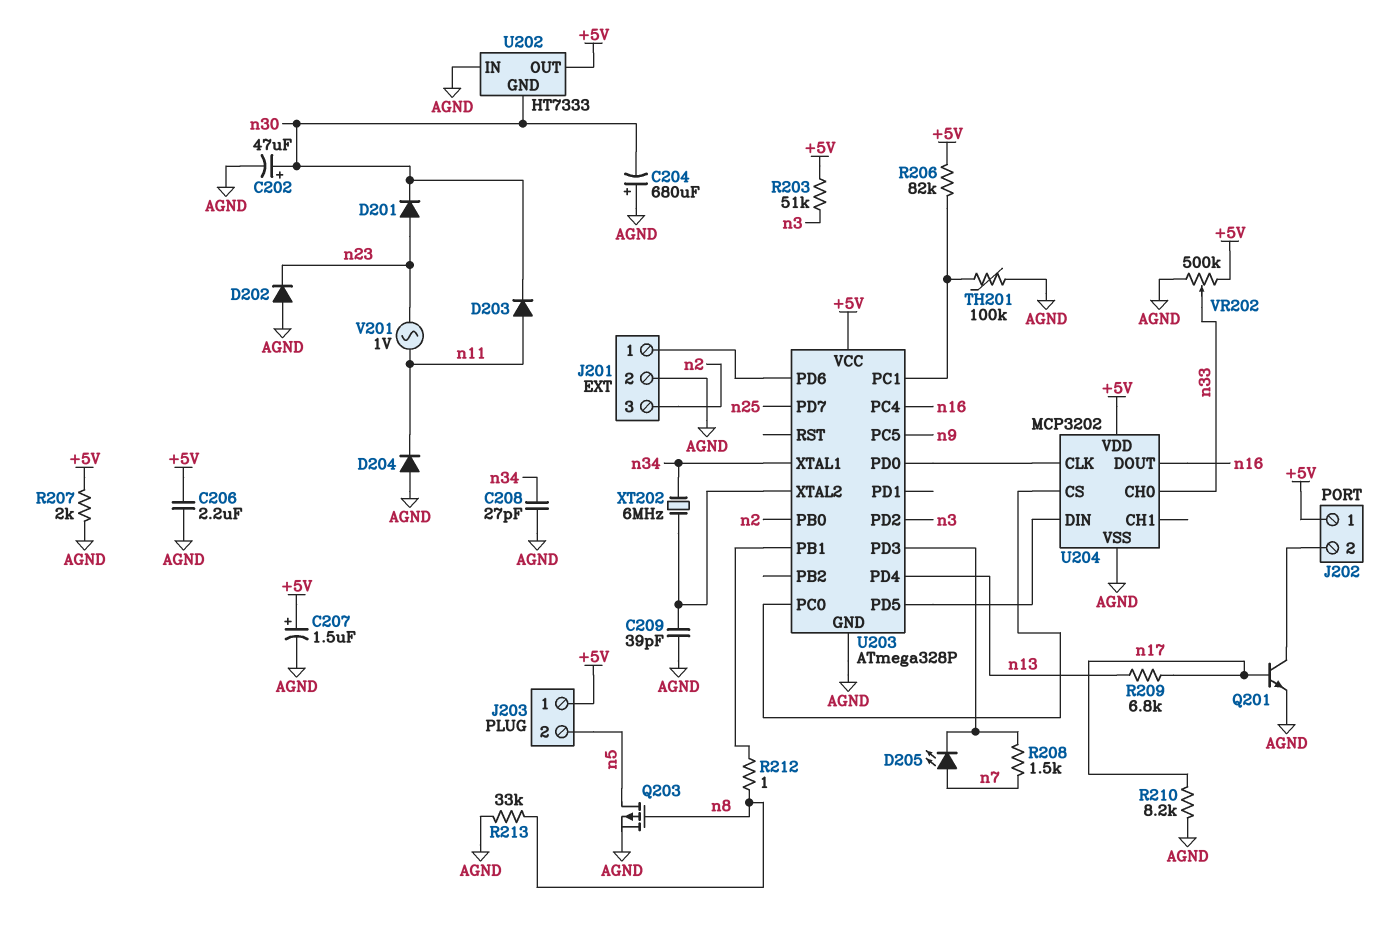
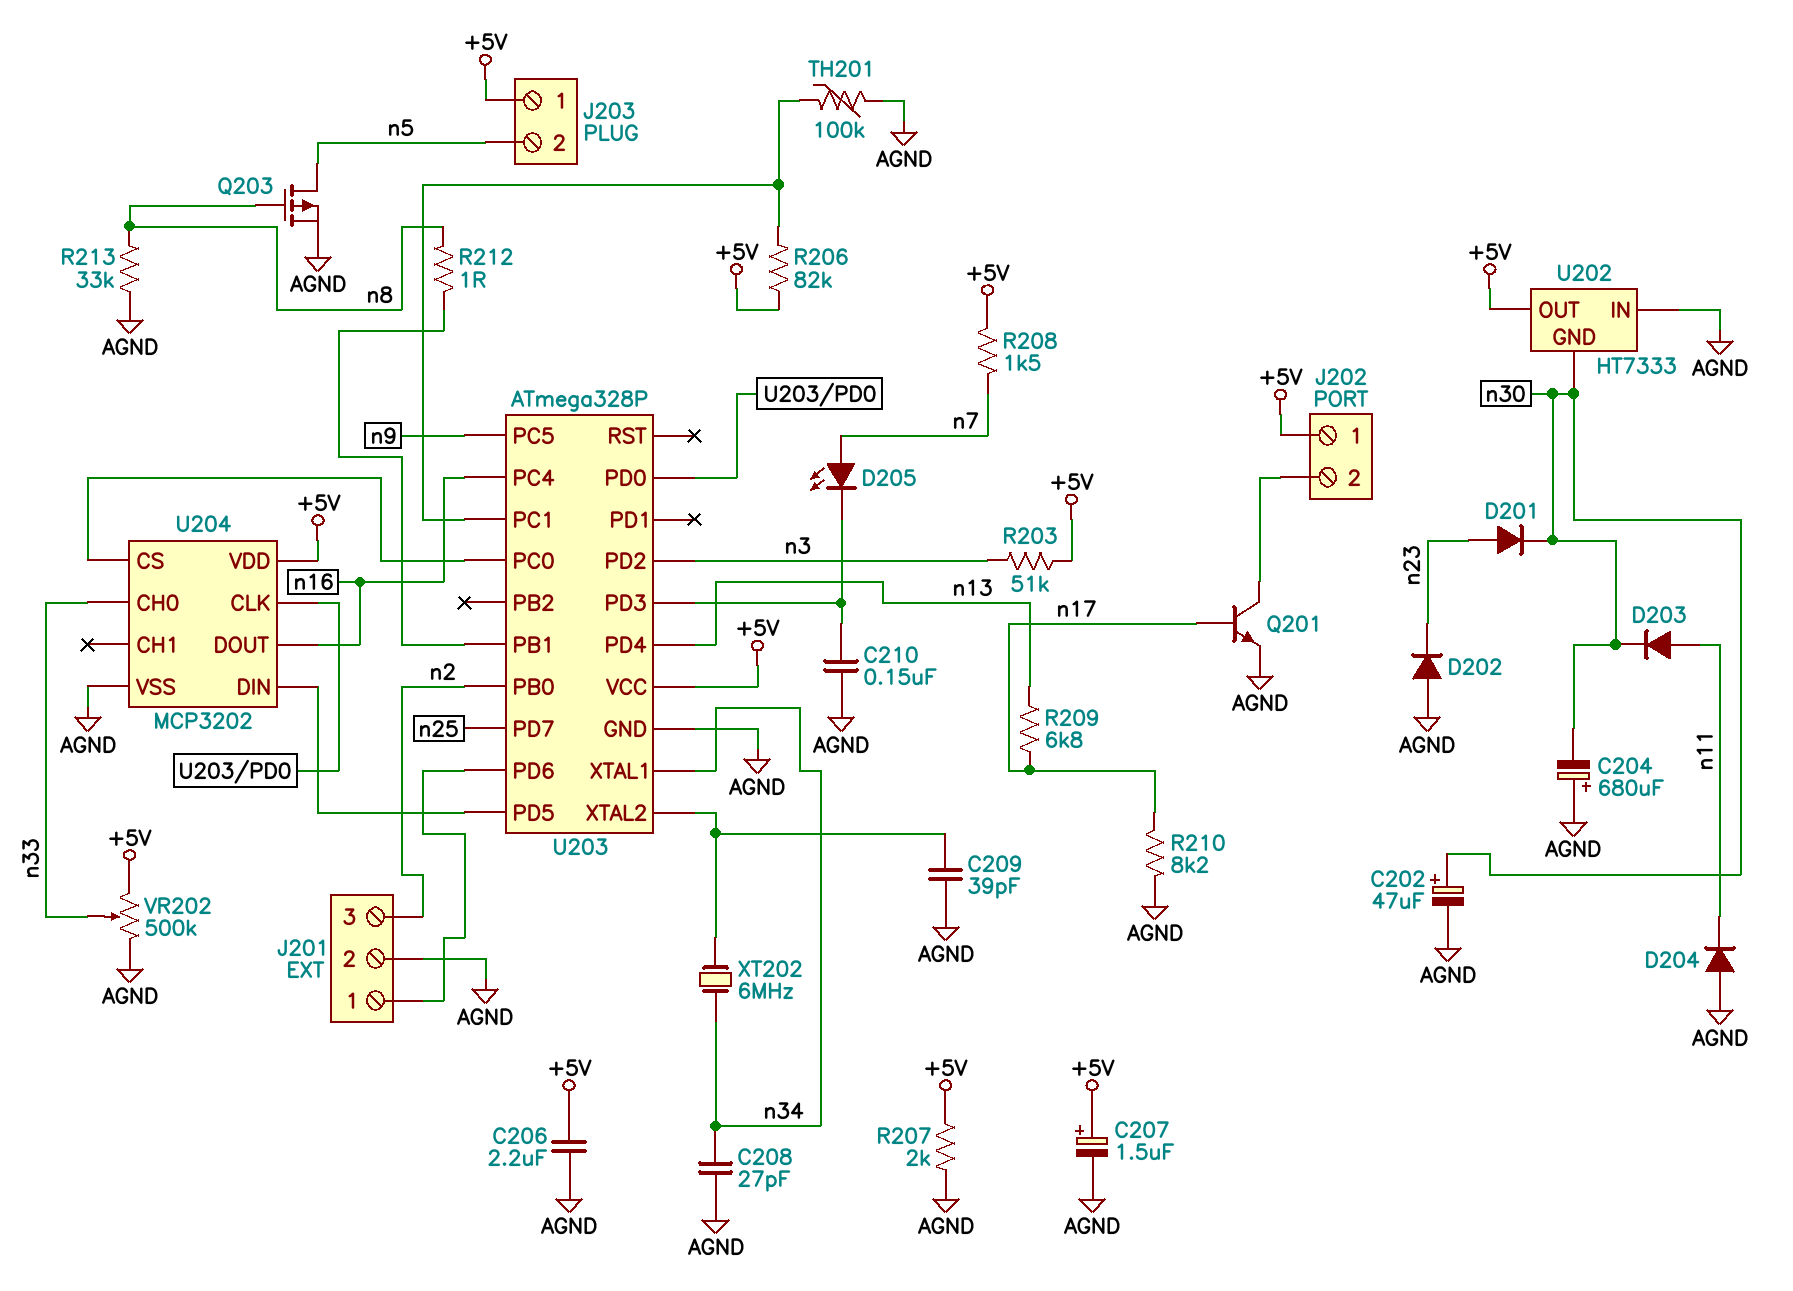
C210: none -> 150nF (AGND, U203/PD3)
R208: 1.5k (U203/PD3, n7) -> 1.5k (+5V, n7)
V201: AC 1V (n11, n23) -> none

